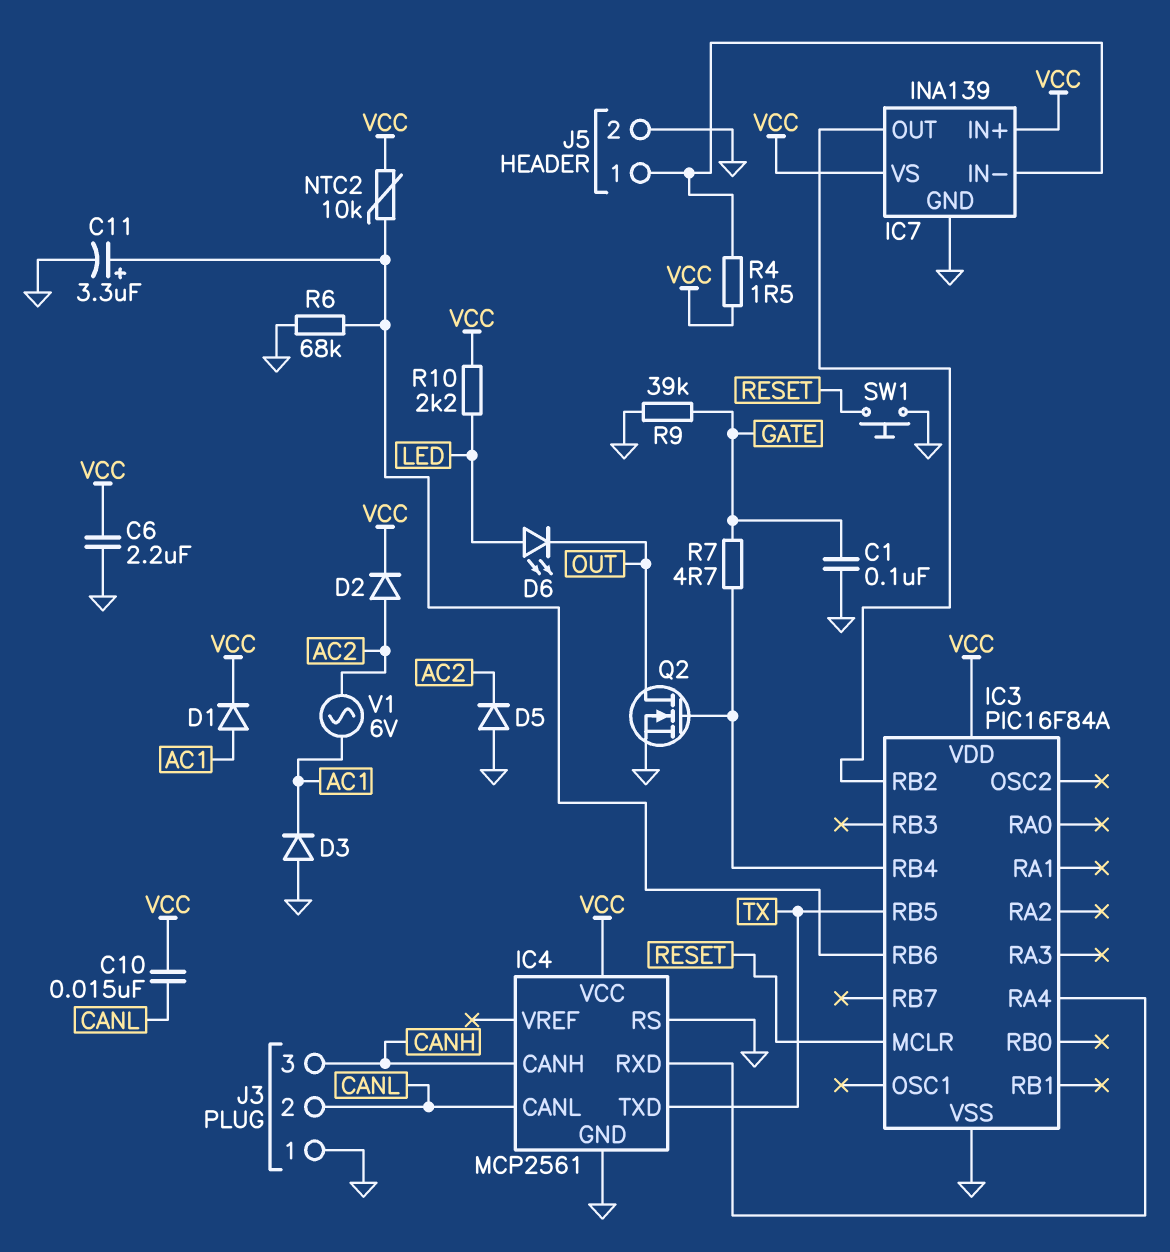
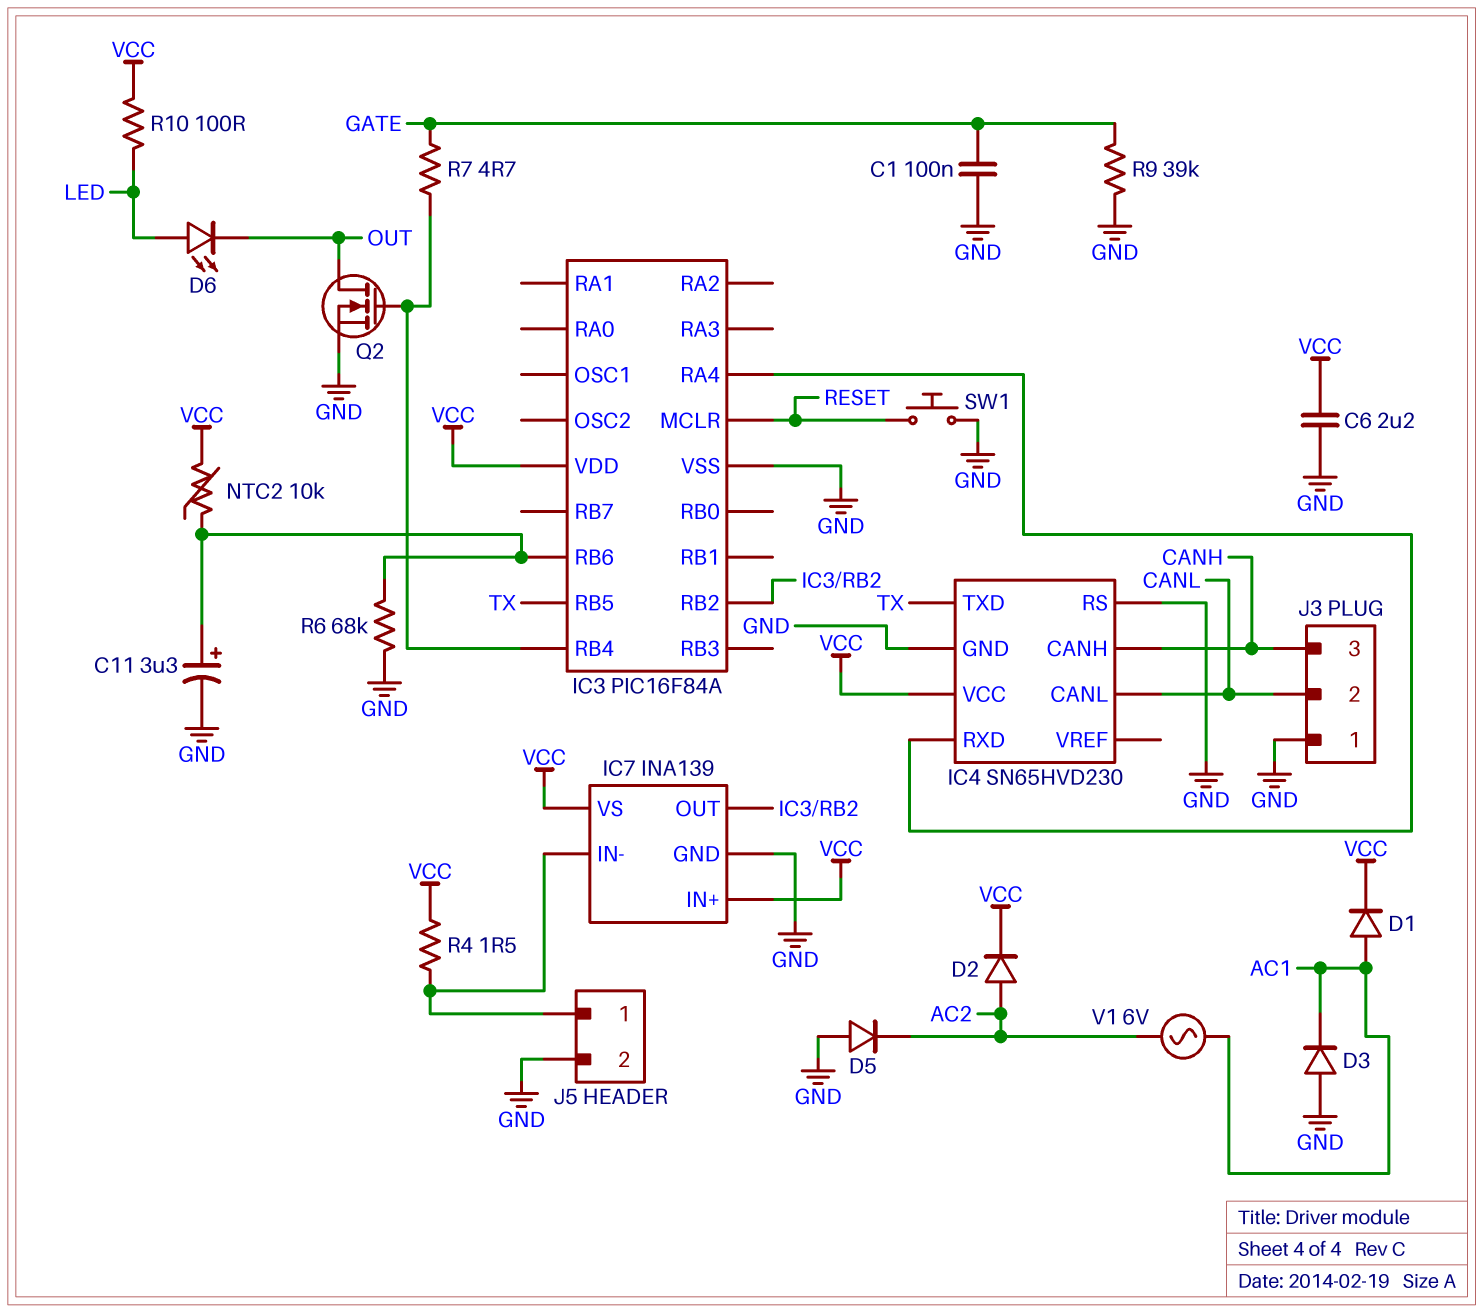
C10: 15nF (CANL, VCC) -> none
IC4: MCP2561 -> SN65HVD230
R10: 2.2k (LED, VCC) -> 100 (LED, VCC)

